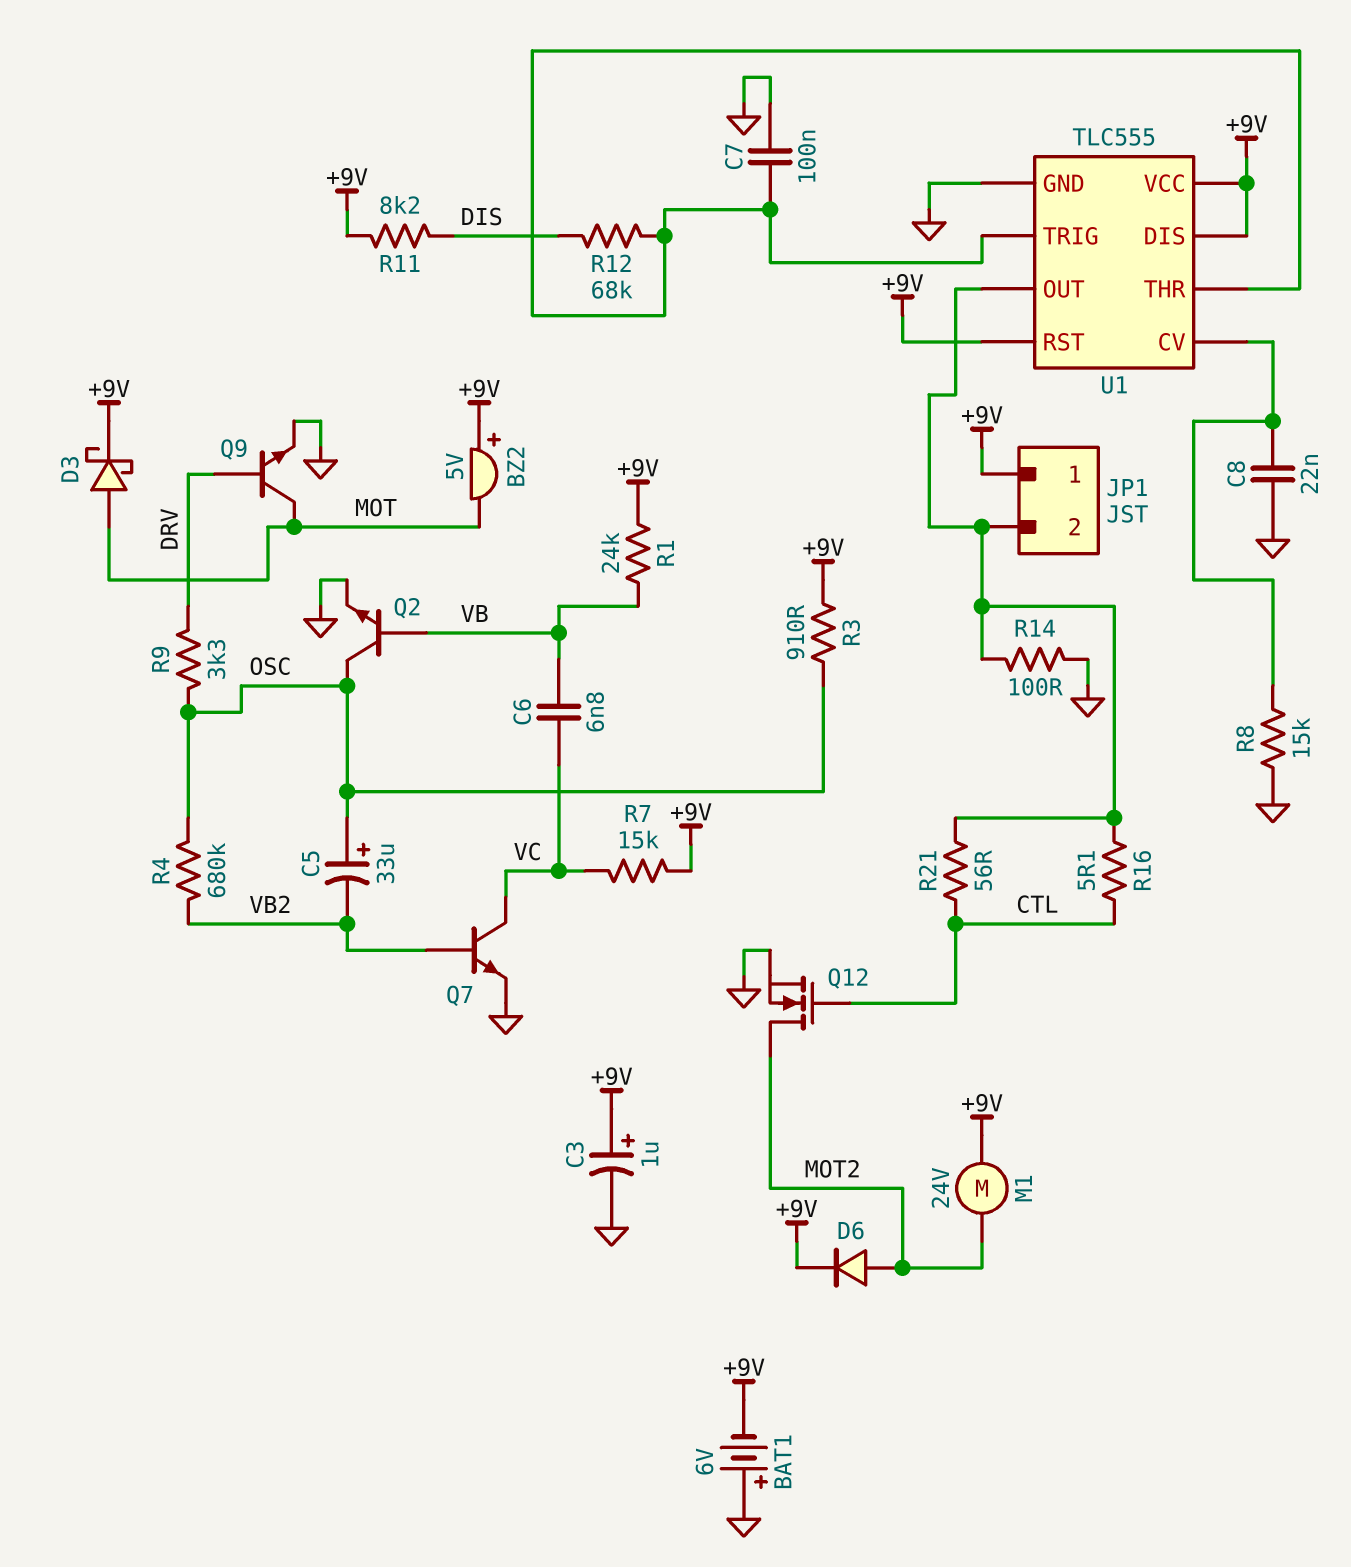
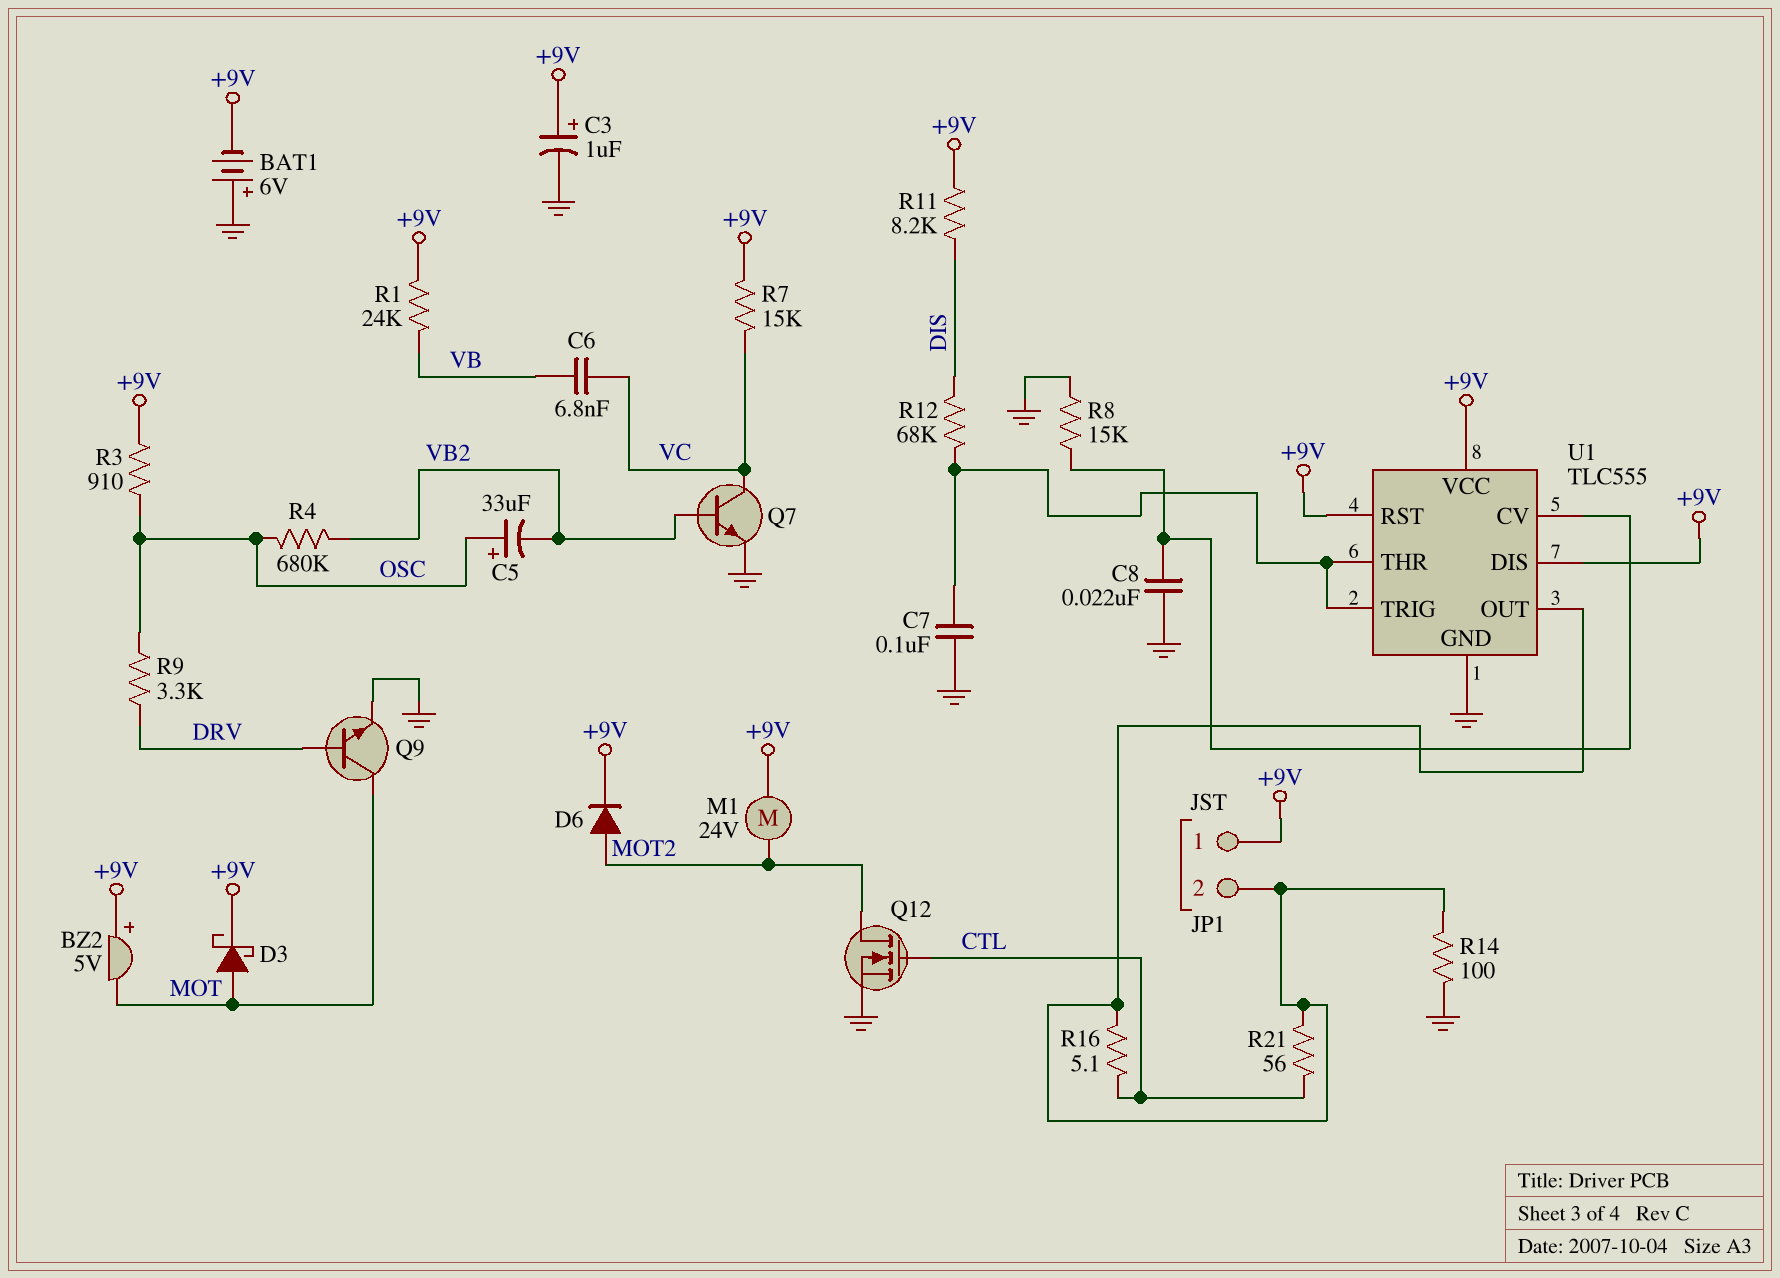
Q2: NPN (B VB, C OSC, E GND) -> none

